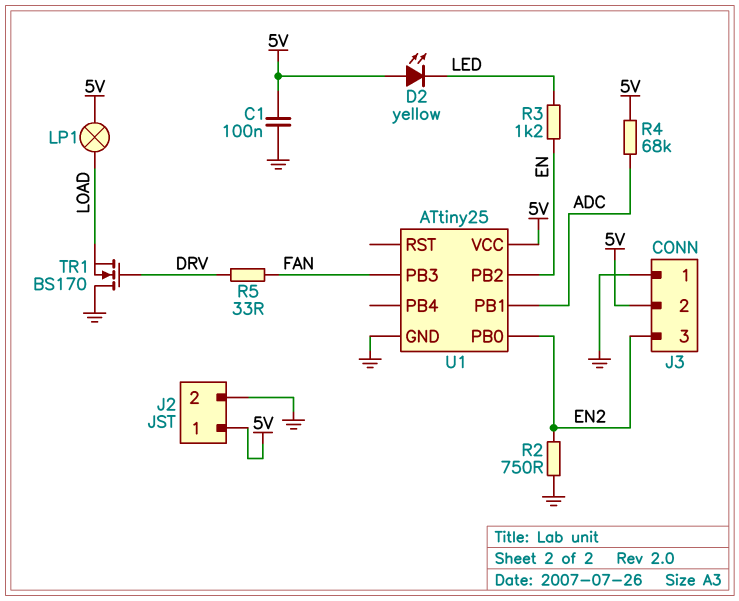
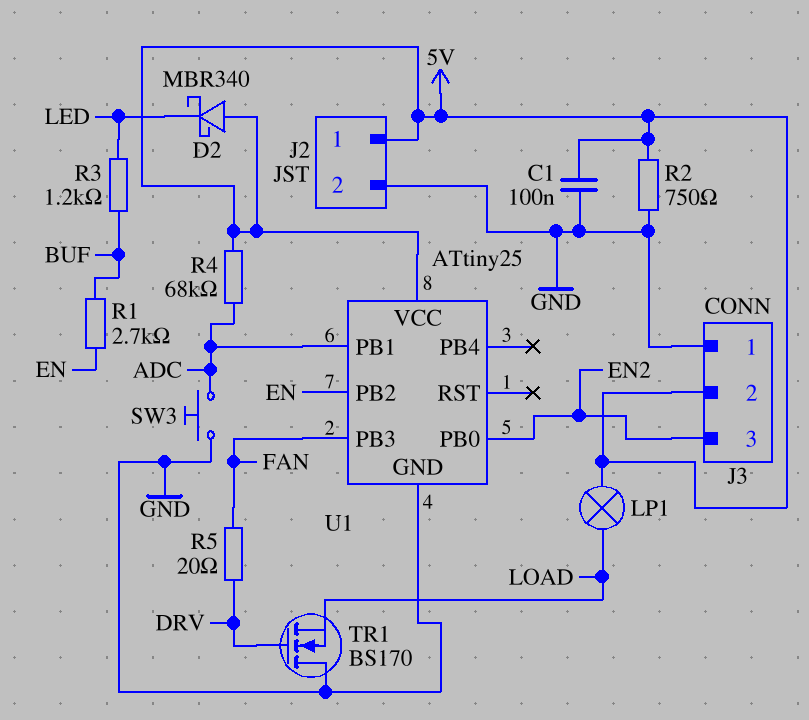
D2: LED yellow (A 5V, K LED) -> schottky MBR340 (A 5V, K LED)
R1: none -> 2.7k (BUF, EN)
R2: 750 (EN2, GND) -> 750 (5V, GND)
R3: 1.2k (EN, LED) -> 1.2k (BUF, LED)
R5: 33 (DRV, FAN) -> 20 (DRV, FAN)
SW3: none -> button (ADC, GND)

